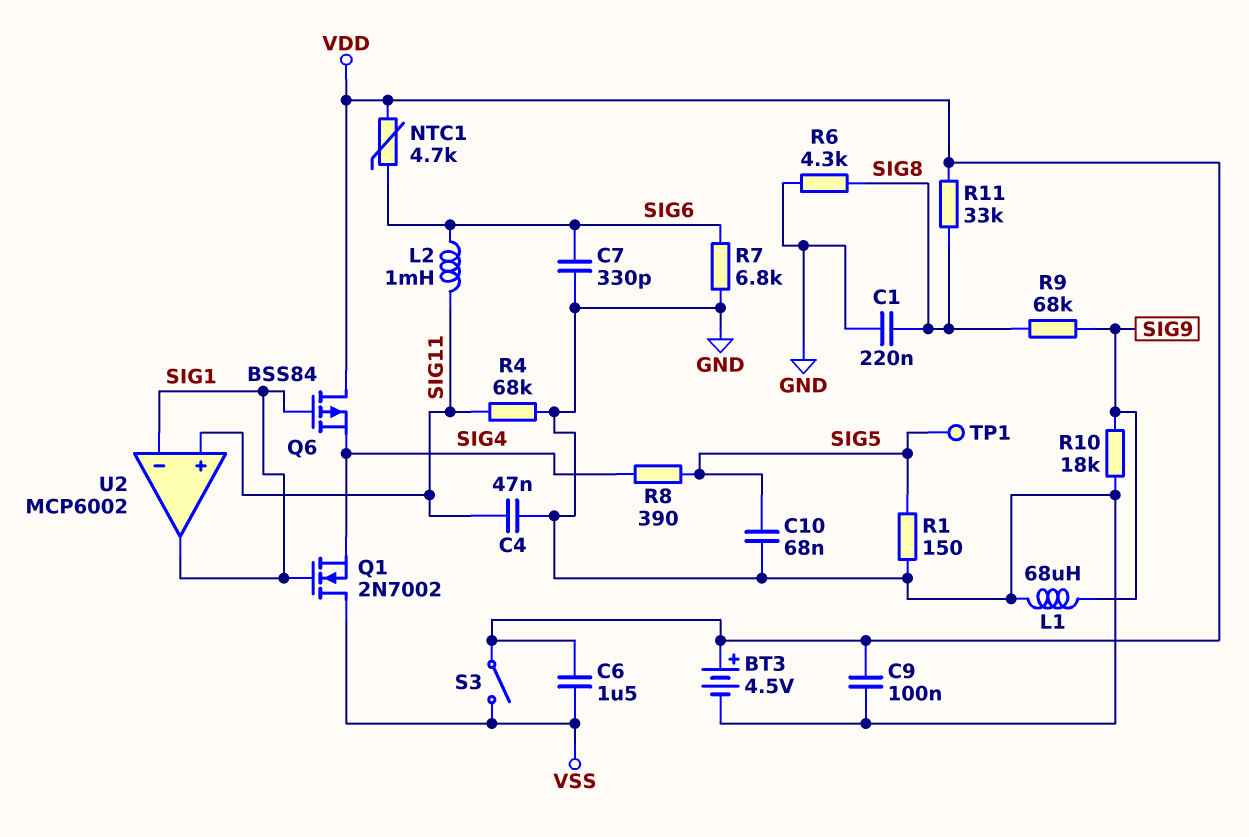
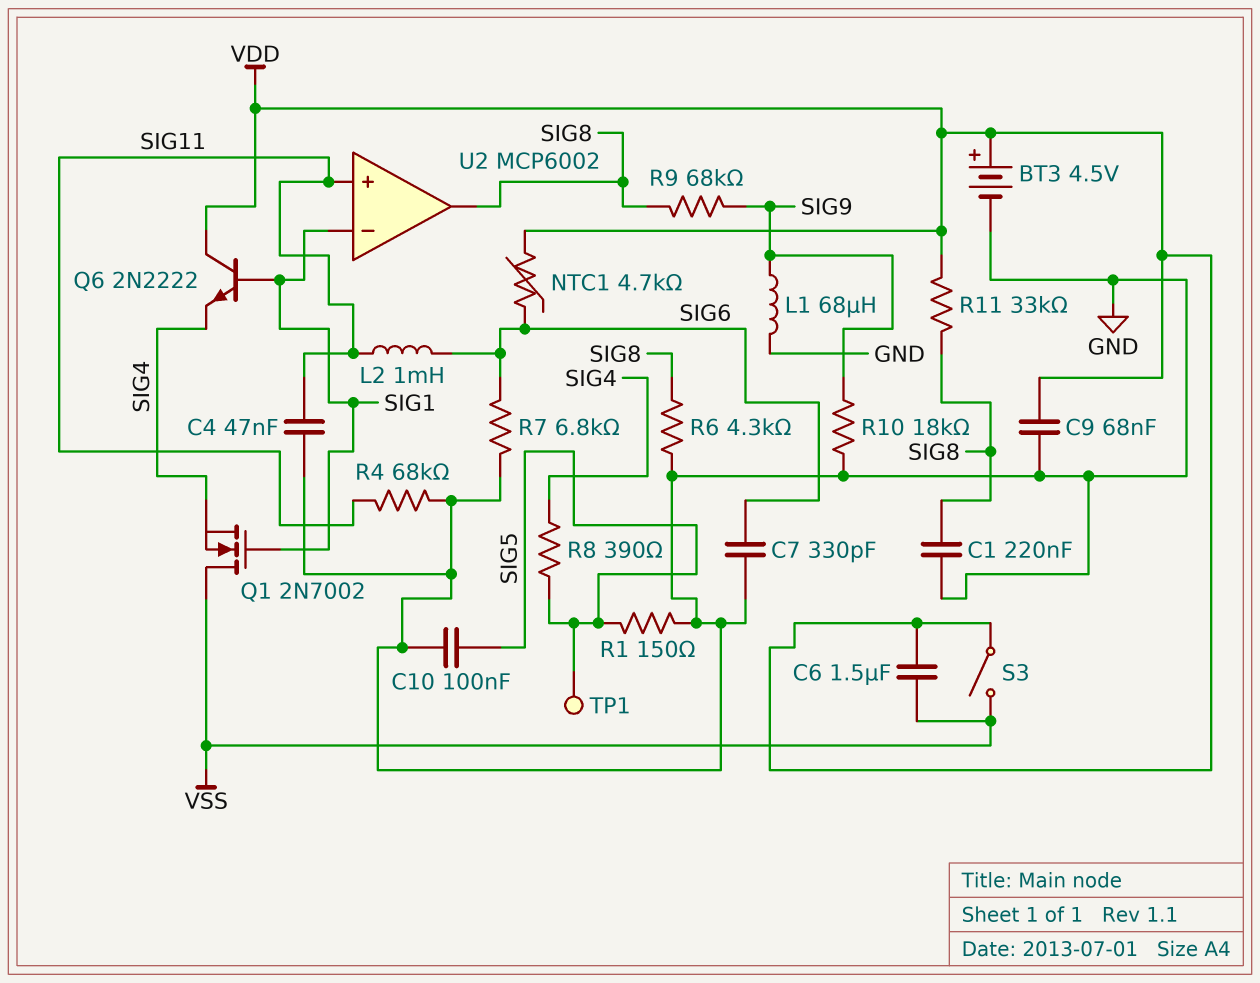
C9: 100nF (GND, VDD) -> 68nF (GND, VDD)
C10: 68nF (GND, SIG5) -> 100nF (GND, SIG5)
Q6: PMOS BSS84 (G SIG1, D VDD, S SIG4) -> NPN 2N2222 (B SIG1, C VDD, E SIG4)
U2 pin out: SIG1 -> SIG8

